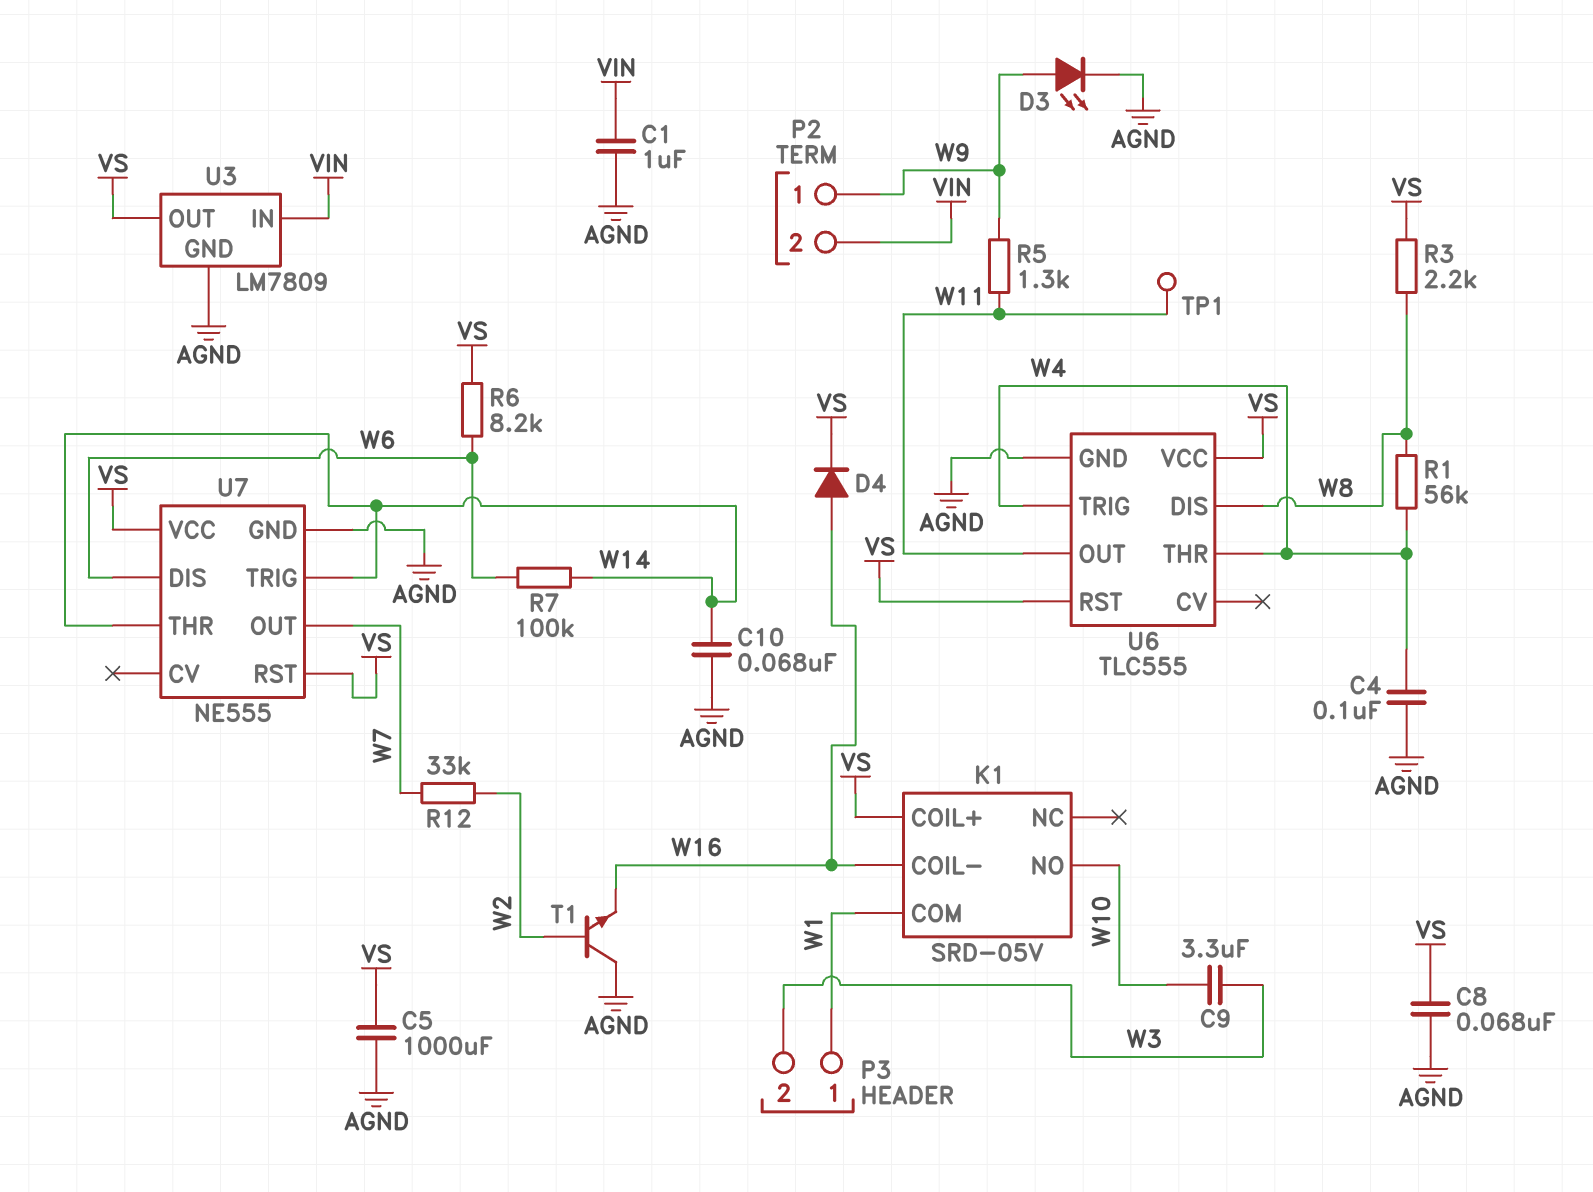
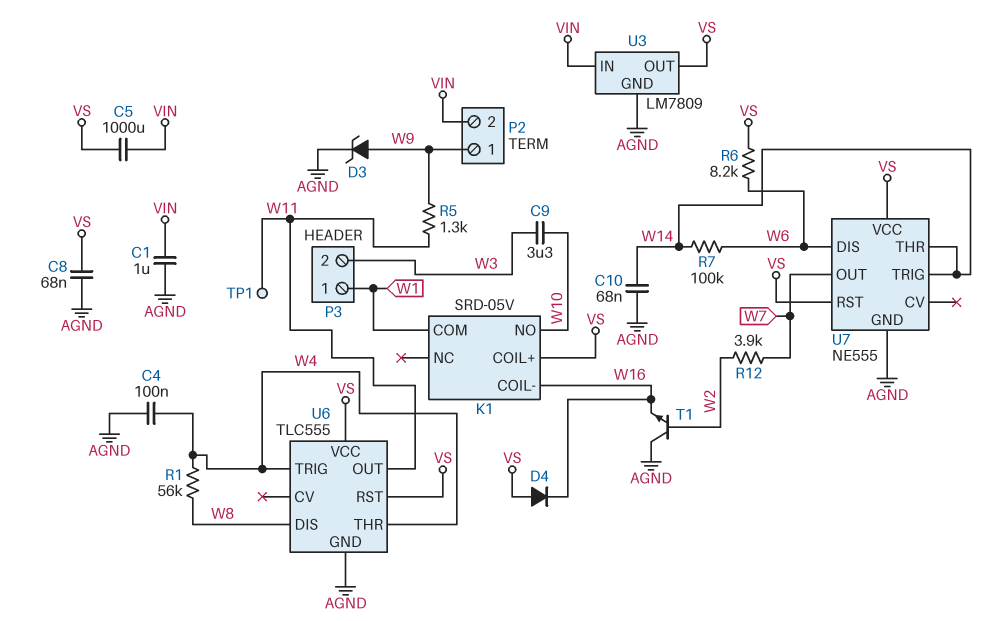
C5: 1000uF (AGND, VS) -> 1000uF (VIN, VS)
D3: LED (A W9, K AGND) -> zener (A W9, K AGND)
D4: diode (A W16, K VS) -> diode (A VS, K W16)
R3: 2.2k (VS, W8) -> none
R12: 33k (W2, W7) -> 3.9k (W2, W7)

